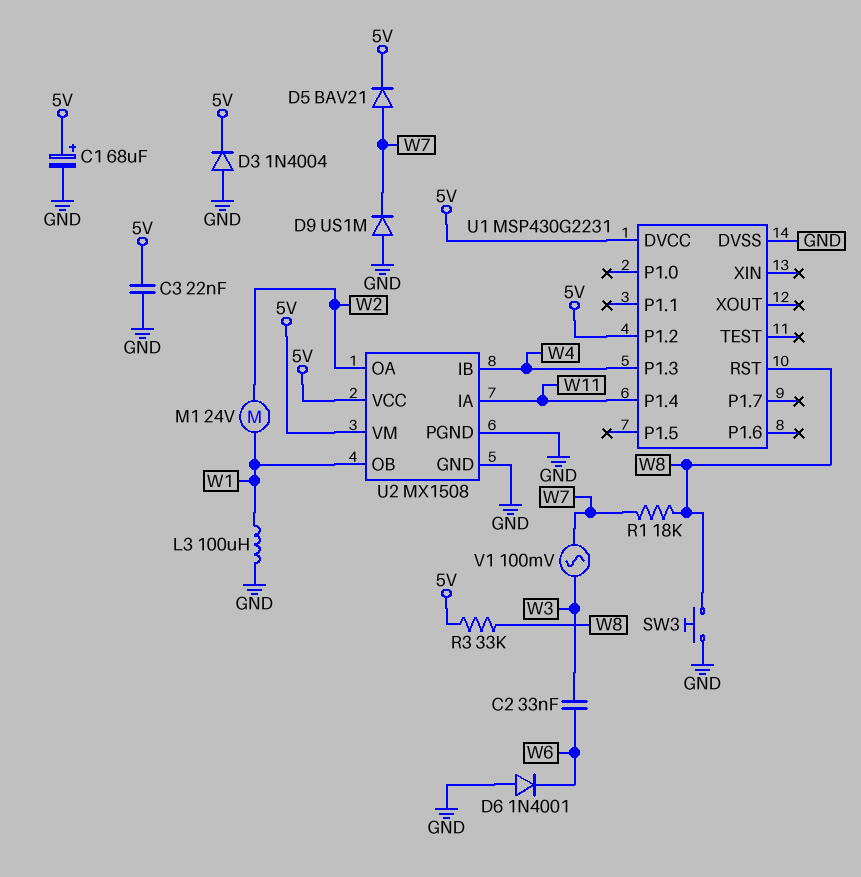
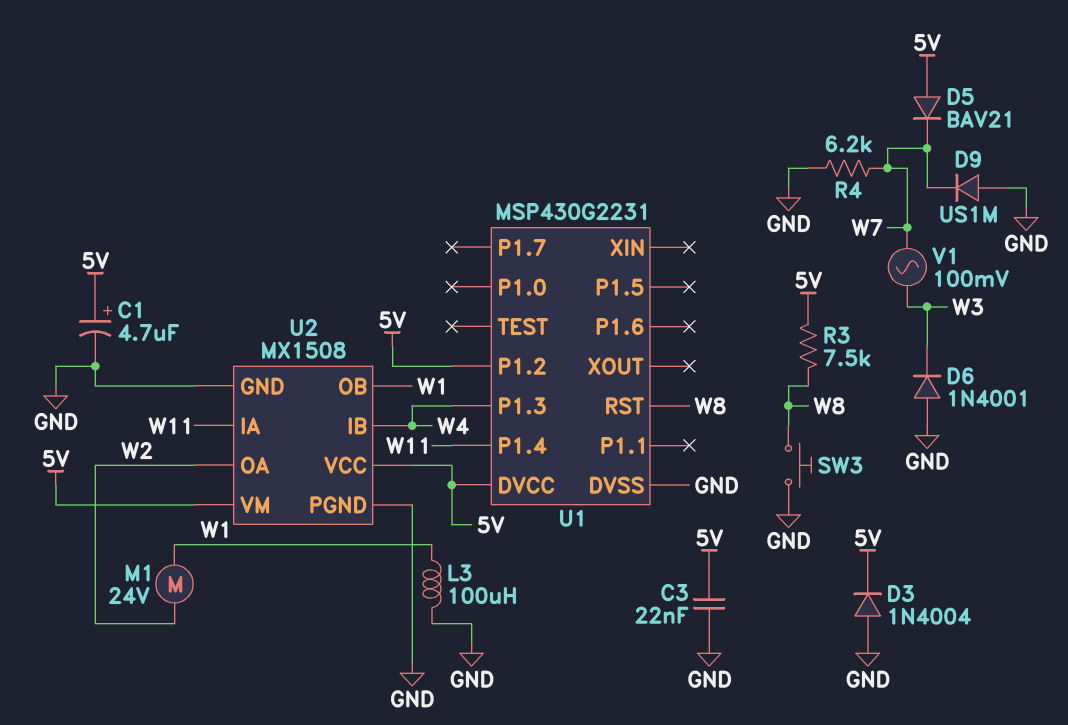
C1: 68uF (plus 5V, minus GND) -> 4.7uF (plus 5V, minus GND)
C2: 33nF (W3, W6) -> none
D5: diode BAV21 (A W7, K 5V) -> diode BAV21 (A 5V, K W7)
D6: diode 1N4001 (A GND, K W6) -> diode 1N4001 (A GND, K W3)
R1: 18k (W7, W8) -> none
R3: 33k (5V, W8) -> 7.5k (5V, W8)
R4: none -> 6.2k (GND, W7)

